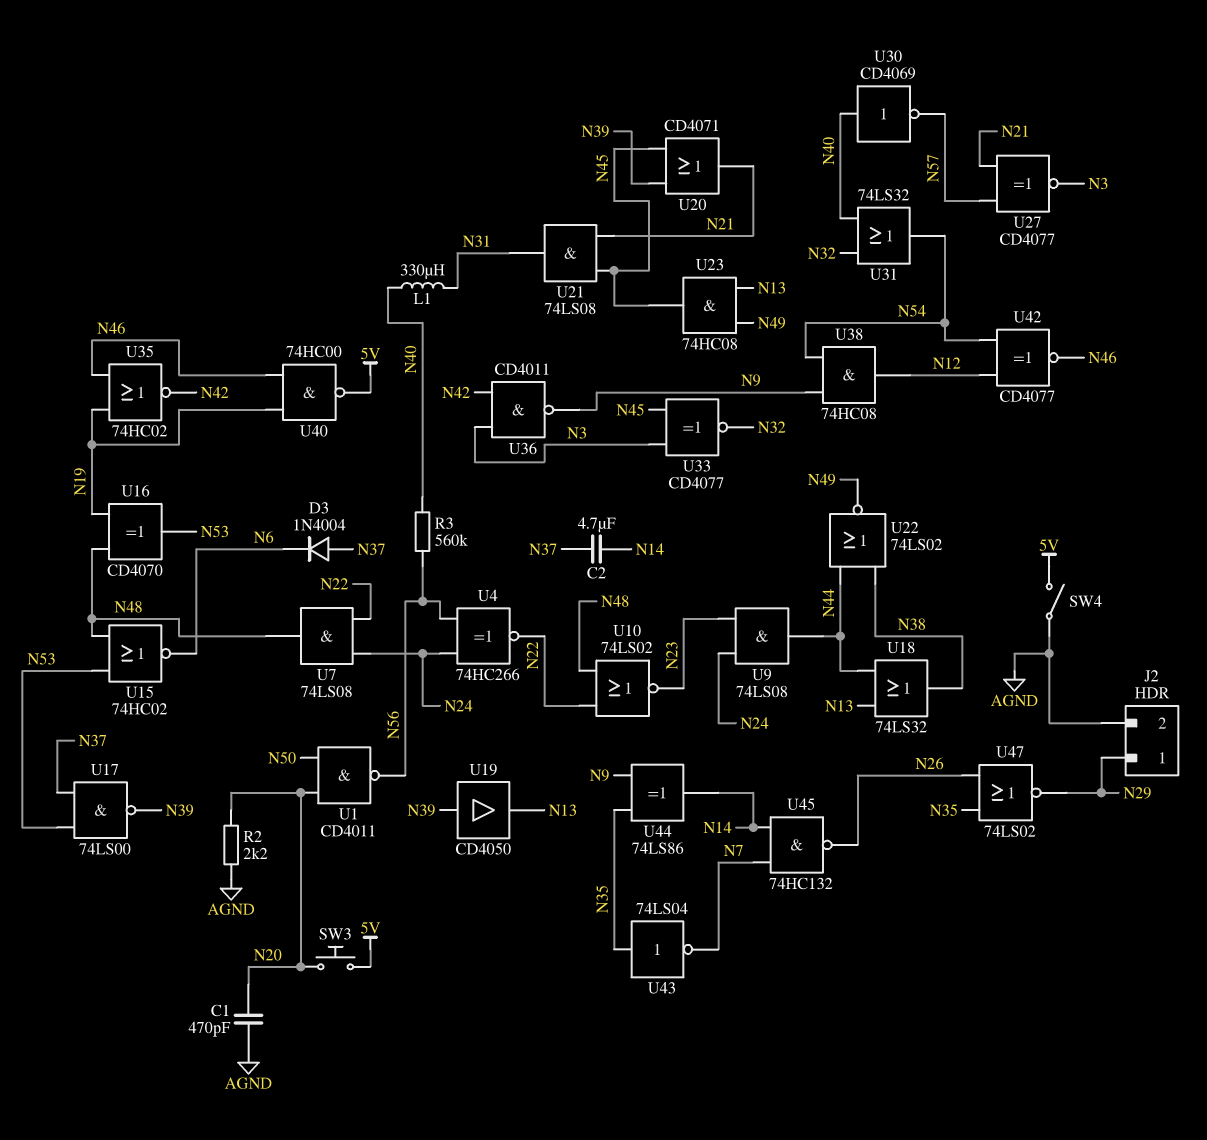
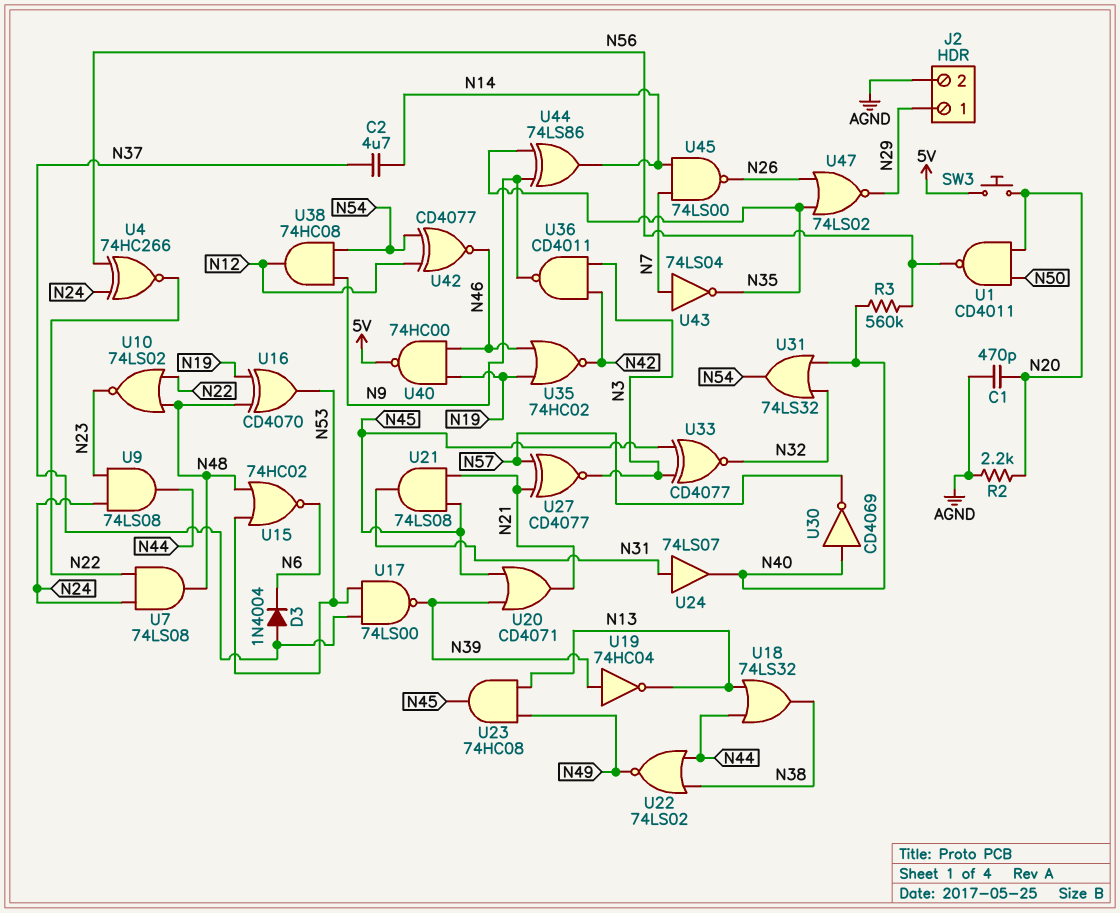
L1: 330uH (N31, N40) -> none
SW4: switch (5V, AGND) -> none
U19: buffer CD4050 (in N39, out N13) -> NOT 74HC04 (in N39, out N13)
U24: none -> buffer 74LS07 (in N31, out N40)
U43: NOT 74LS04 (in N35, out N7) -> NOT 74LS04 (in N7, out N35)
U45: NAND 74HC132 (in N7, in N14, out N26) -> NAND 74LS00 (in N7, in N14, out N26)

